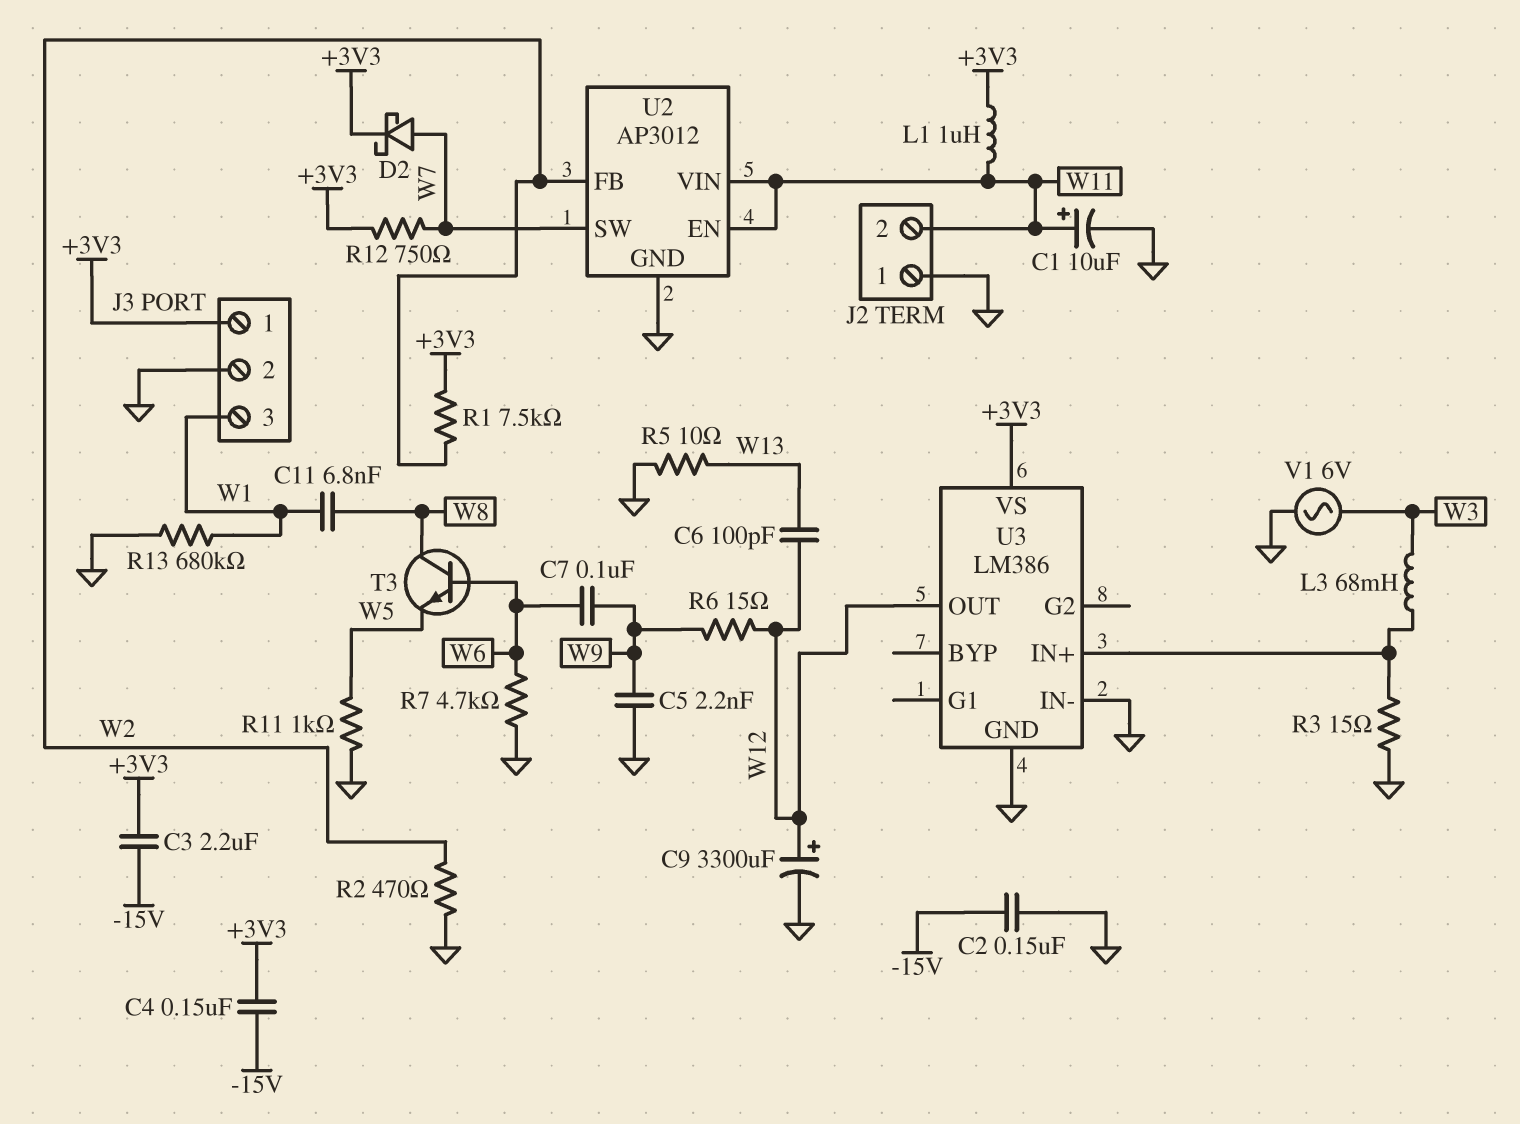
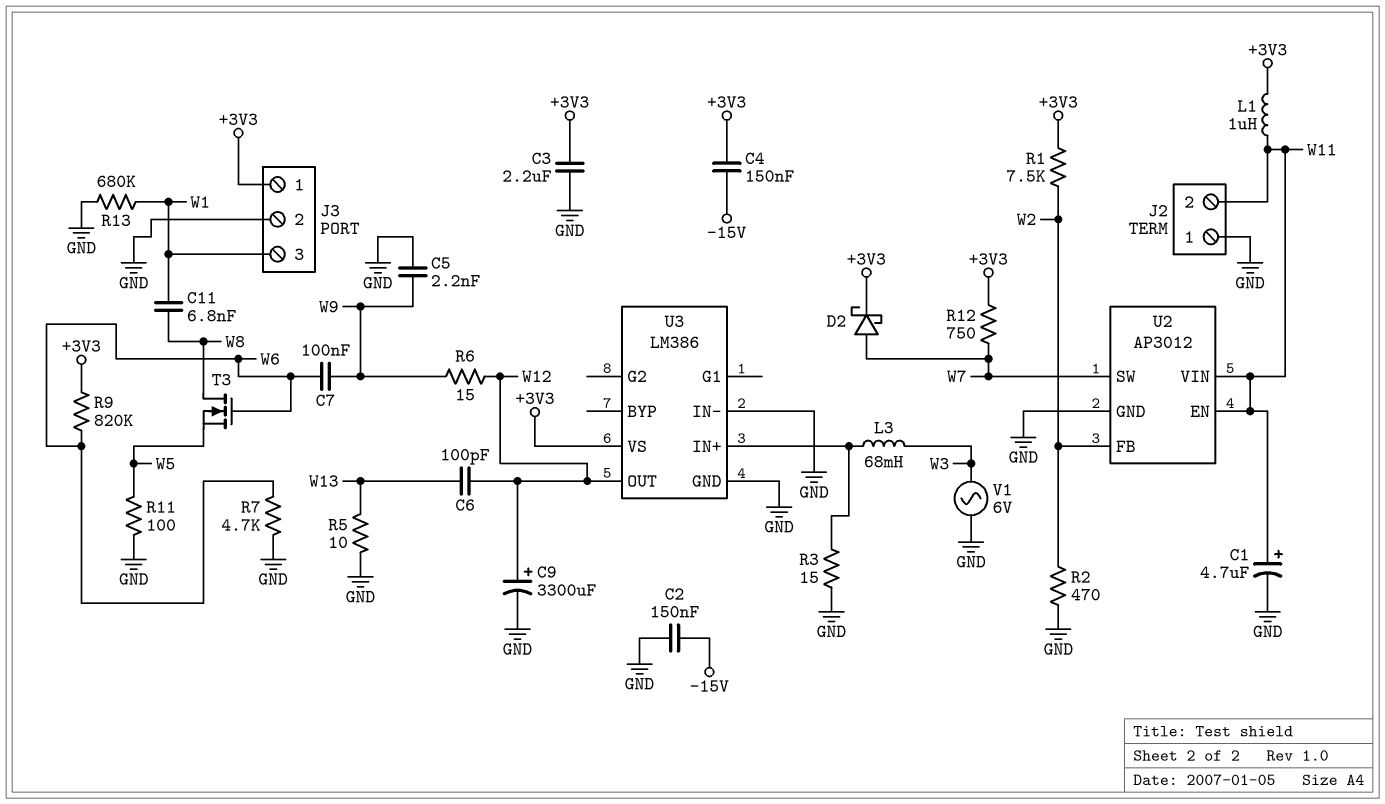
C1: 10uF (plus W11, minus GND) -> 4.7uF (plus W11, minus GND)
C3: 2.2uF (+3V3, -15V) -> 2.2uF (+3V3, GND)
R9: none -> 820k (+3V3, W6)
R11: 1k (GND, W5) -> 100 (GND, W5)
T3: NPN (B W6, C W8, E W5) -> NMOS (G W6, D W8, S W5)

